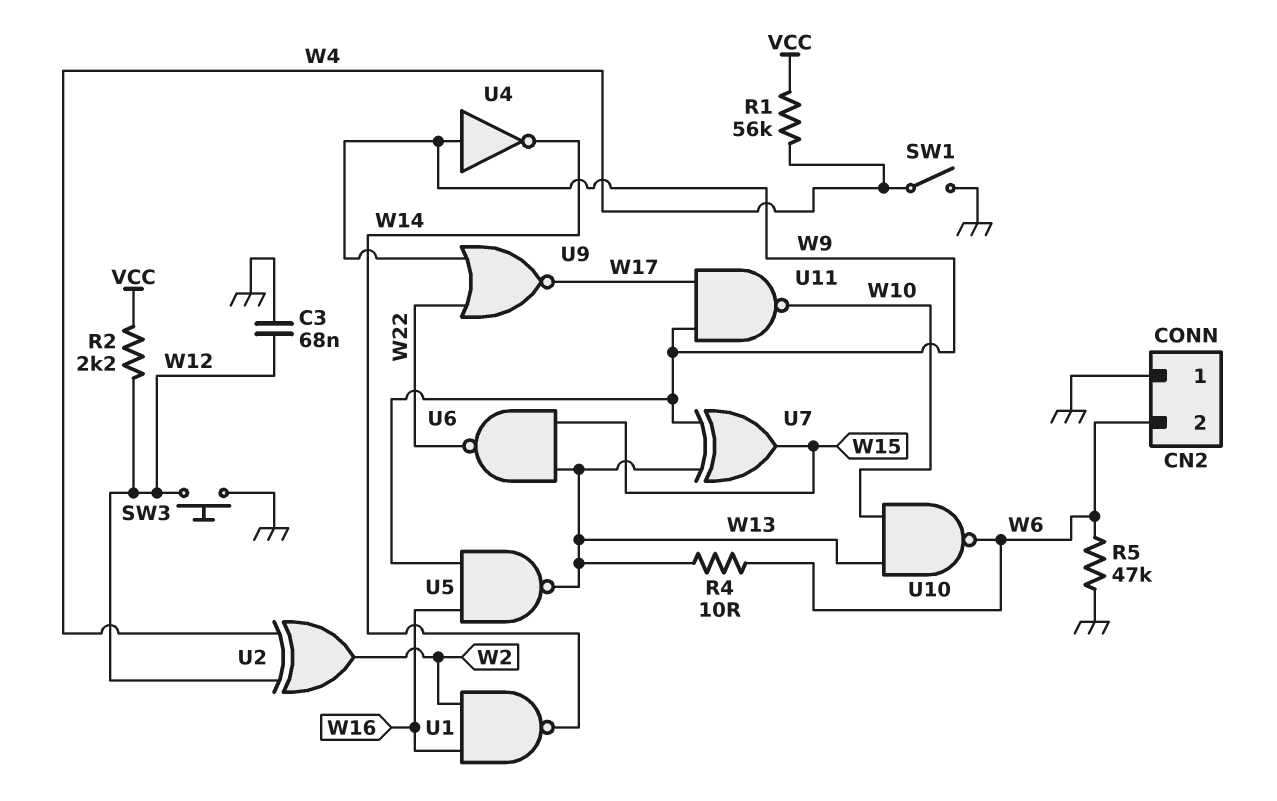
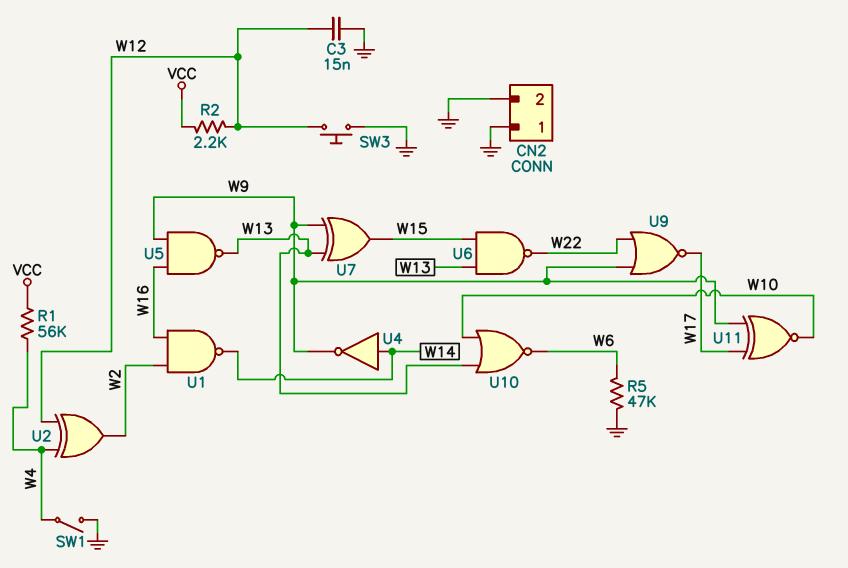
C3: 68nF (GND, W12) -> 15nF (GND, W12)
CN2 pin 2: W6 -> GND
R4: 10 (W6, W13) -> none
U4: NOT (in W9, out W14) -> NOT (in W14, out W9)
U10: NAND (in W10, in W13, out W6) -> NOR (in W10, in W13, out W6)
U11: NAND (in W9, in W17, out W10) -> XNOR (in W9, in W17, out W10)

